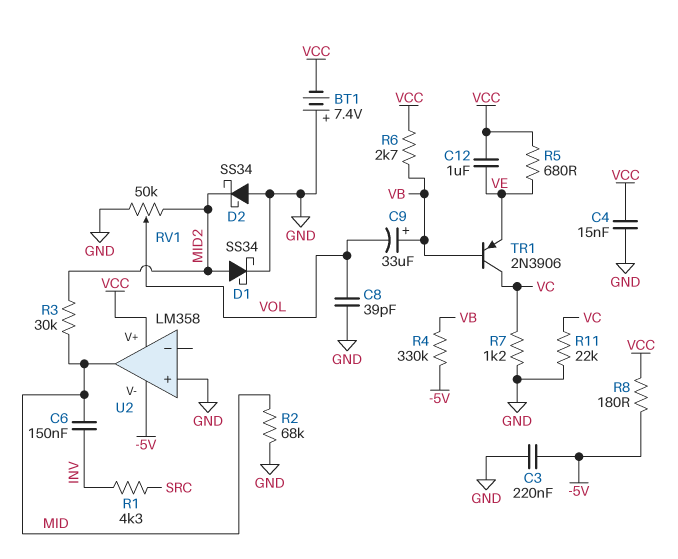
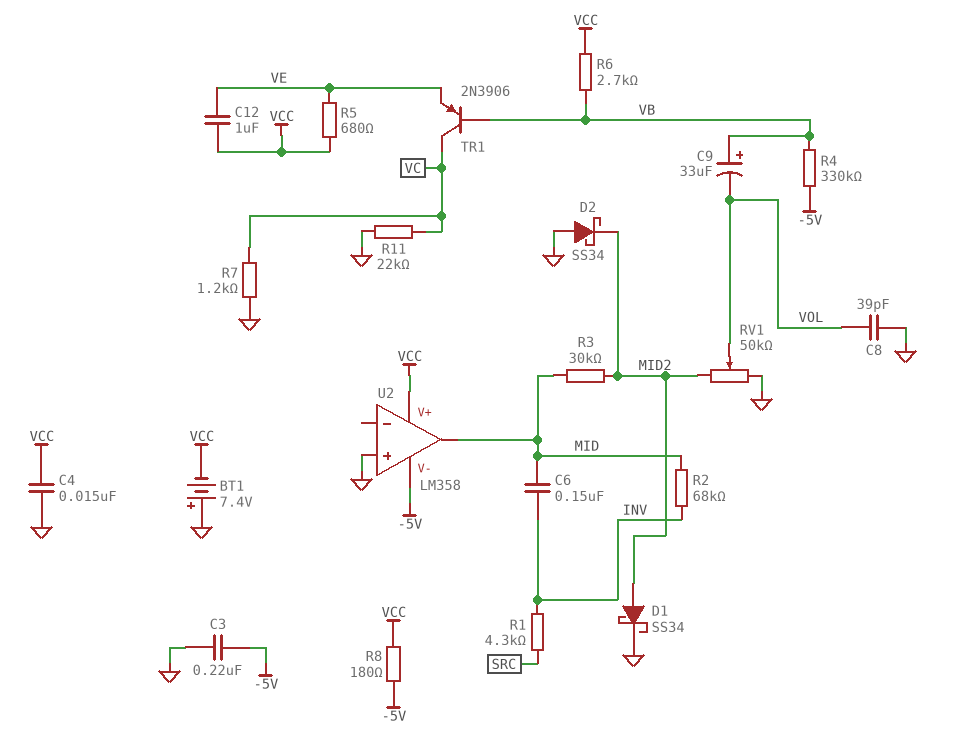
R2: 68k (GND, MID) -> 68k (INV, MID)

